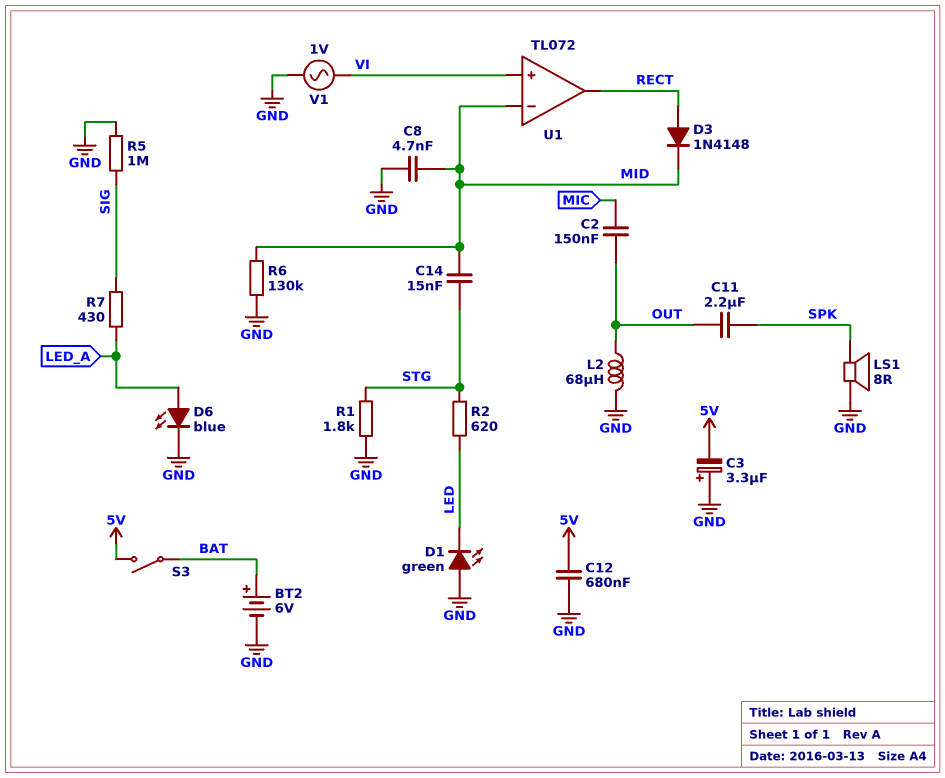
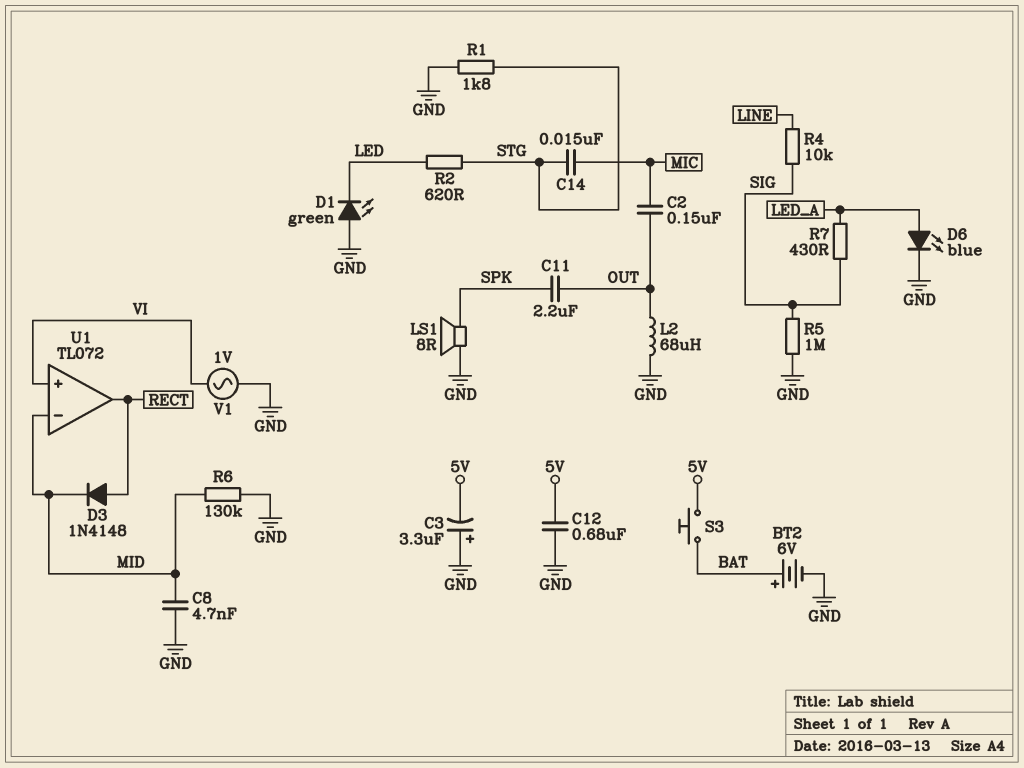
C14: 15nF (MID, STG) -> 15nF (MIC, STG)
R4: none -> 10k (LINE, SIG)
S3: switch (5V, BAT) -> button (5V, BAT)

